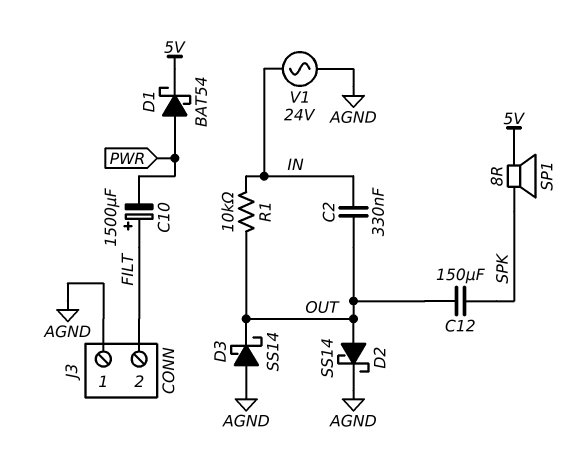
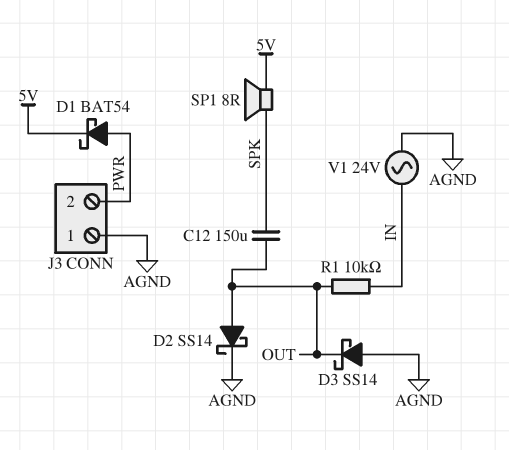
C2: 330nF (IN, OUT) -> none
C10: 1500uF (plus FILT, minus PWR) -> none
J3 pin 2: FILT -> PWR

